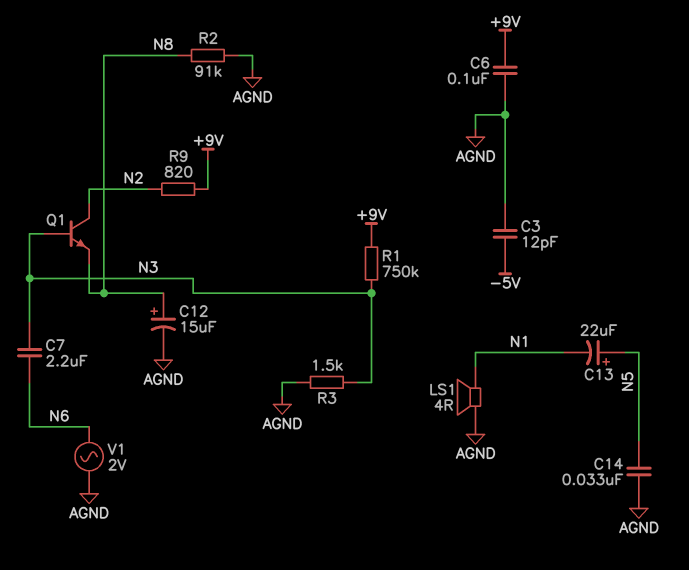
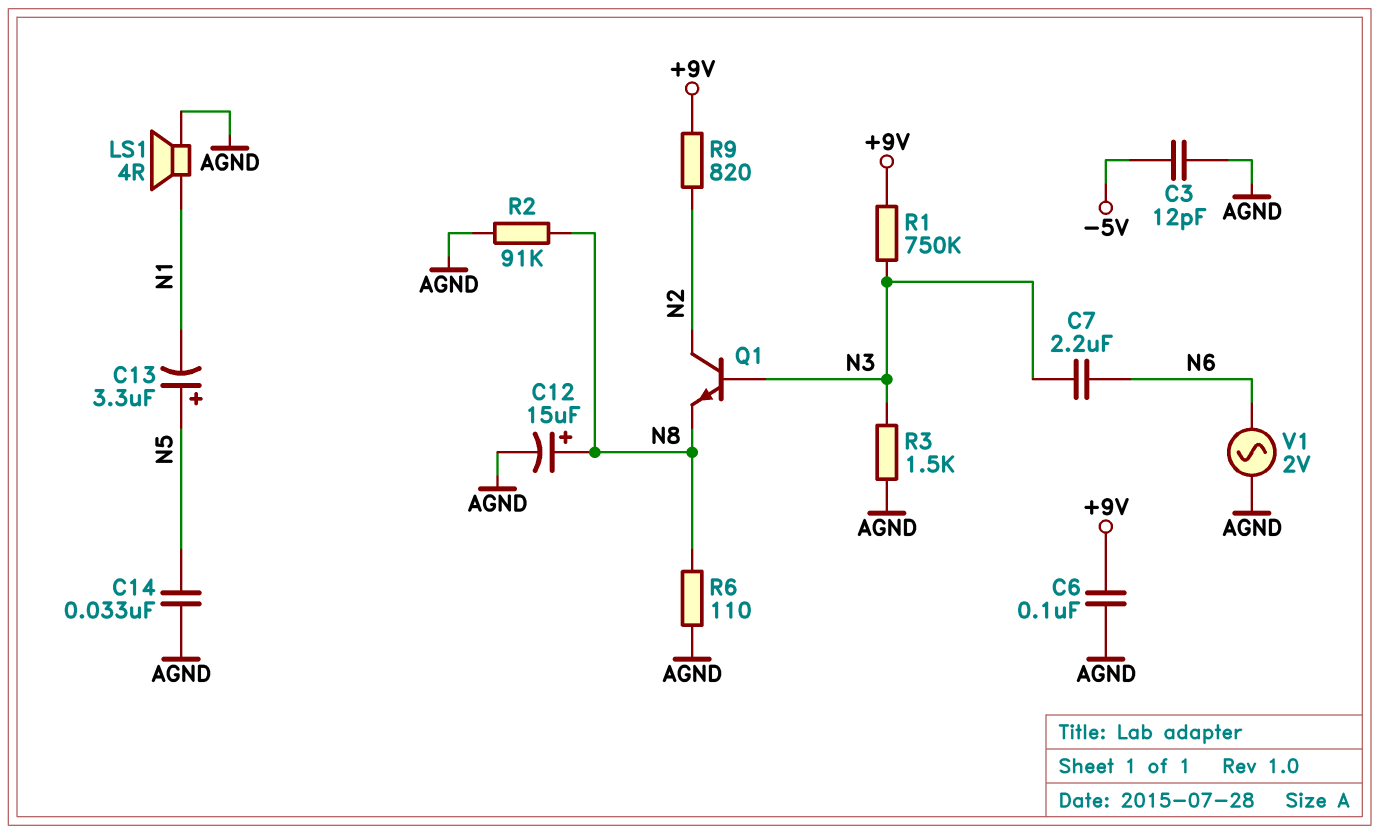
C13: 22uF (plus N5, minus N1) -> 3.3uF (plus N5, minus N1)
R6: none -> 110 (AGND, N8)

